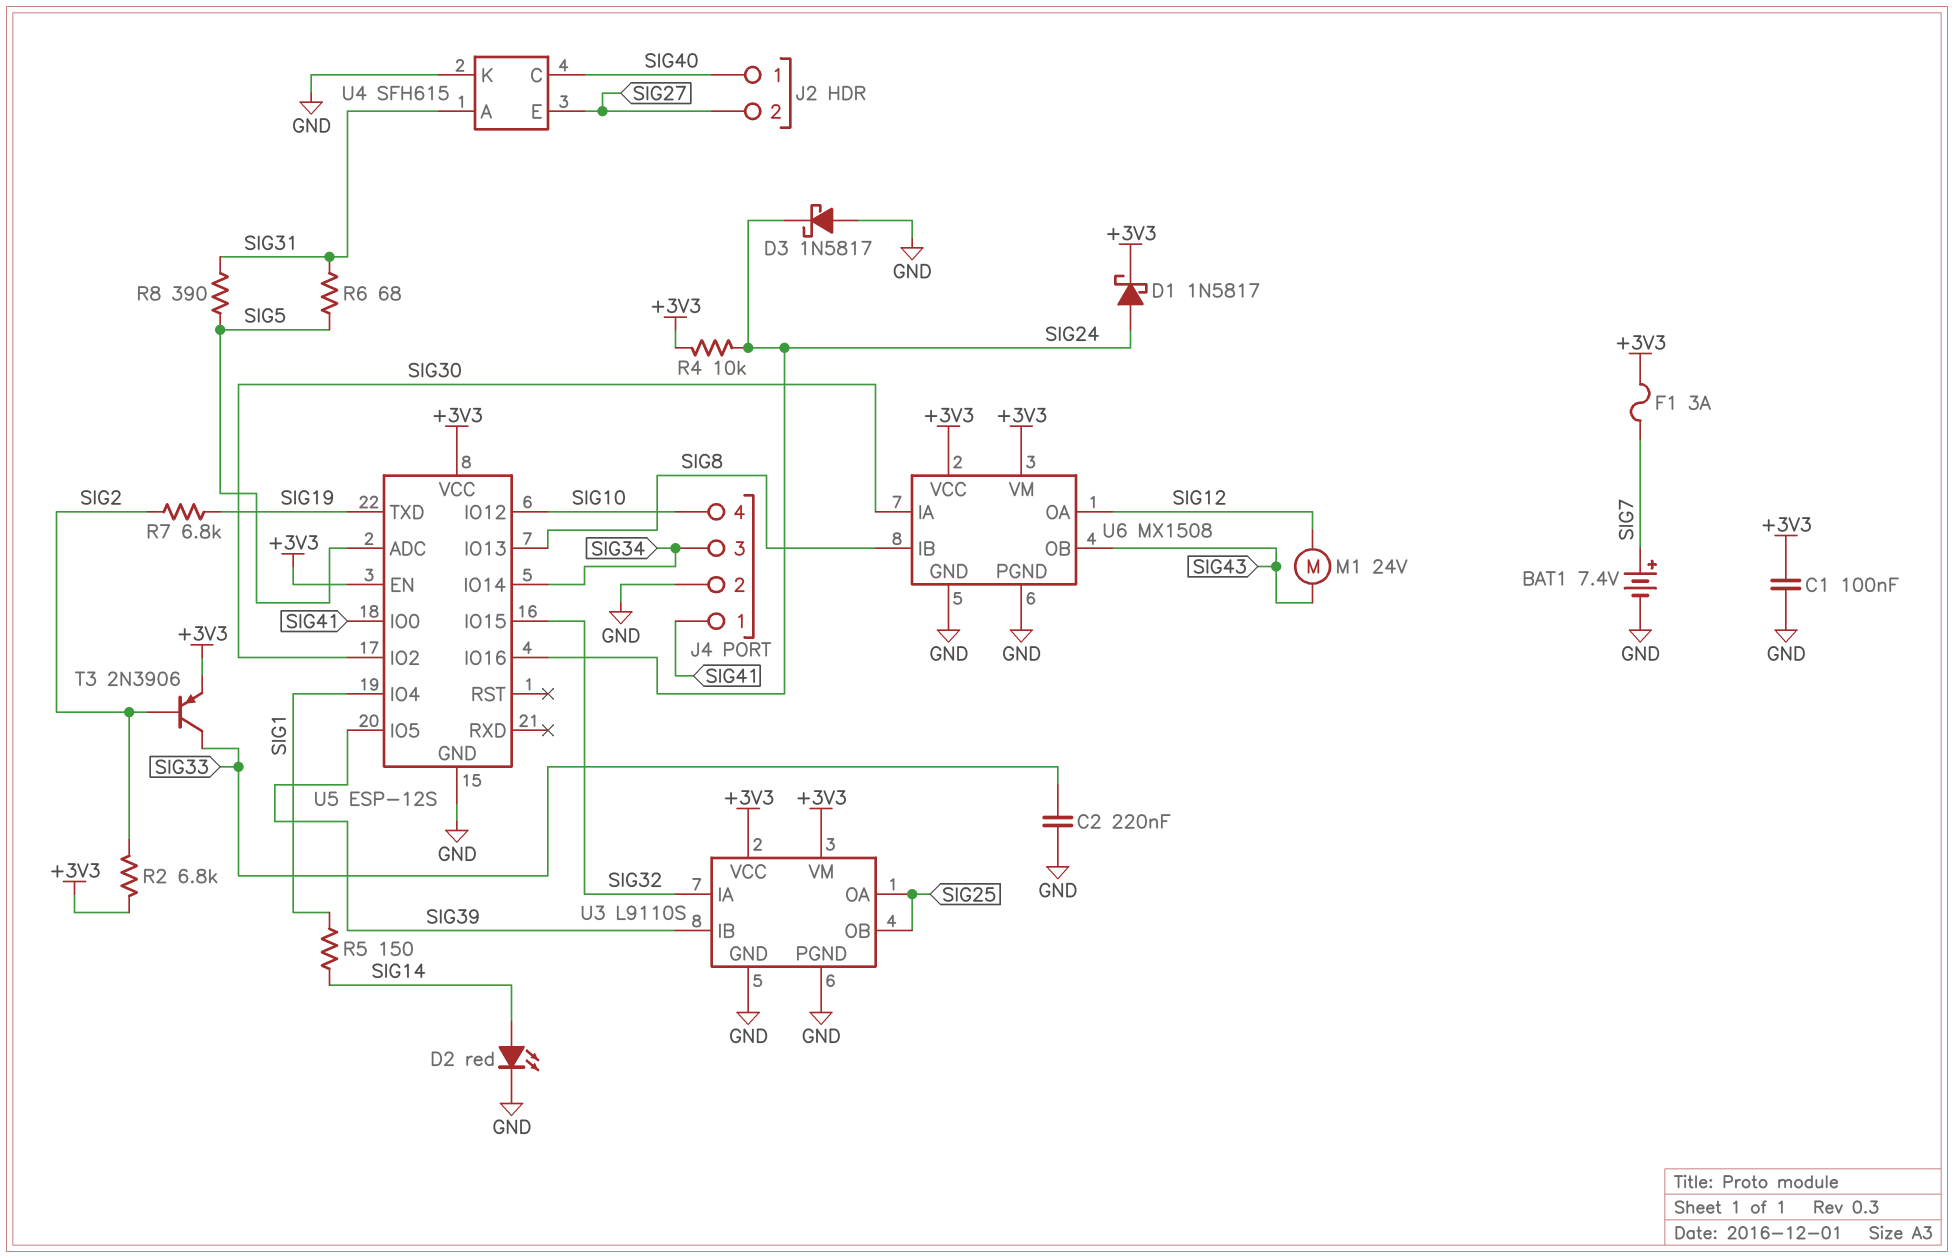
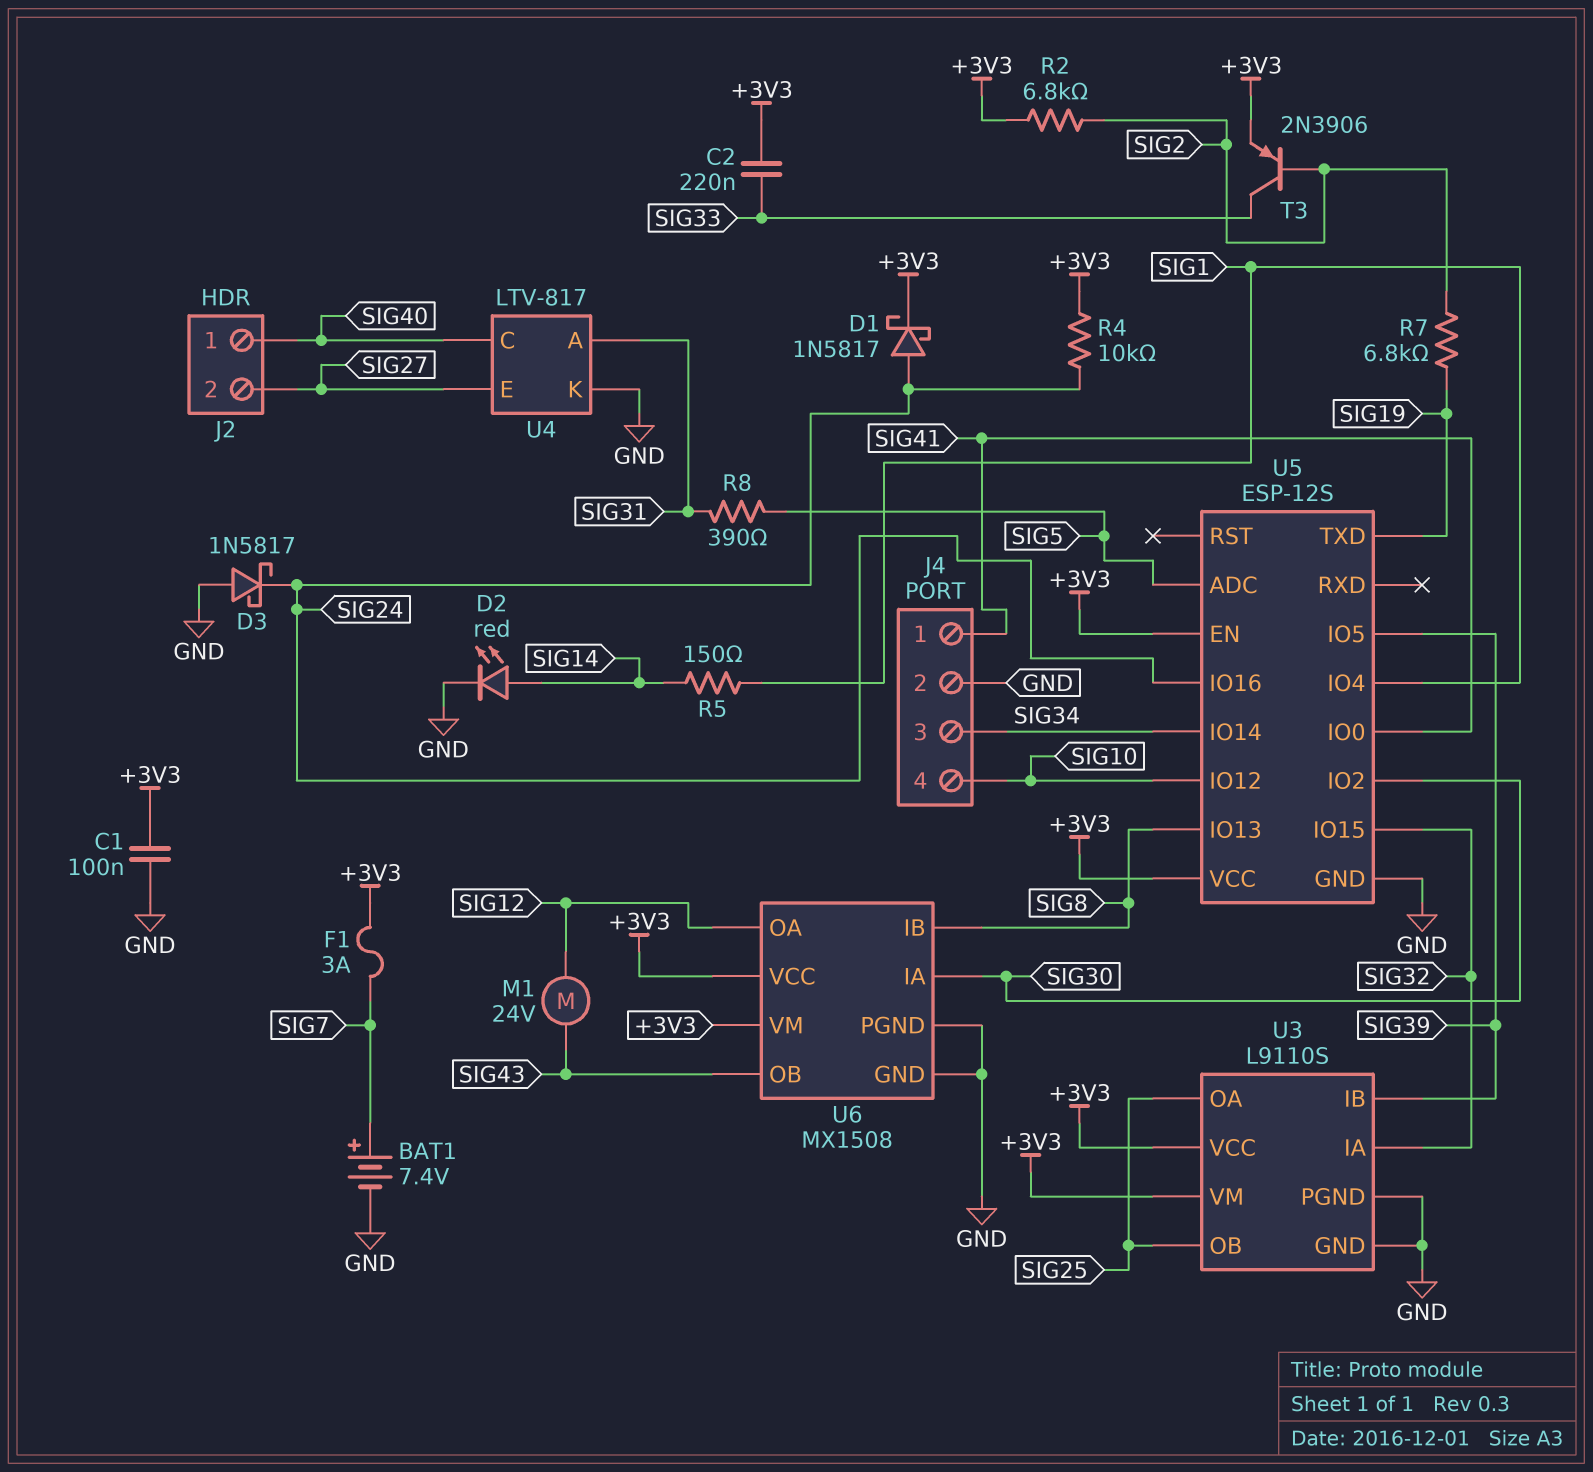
C2: 220nF (GND, SIG33) -> 220nF (+3V3, SIG33)
R6: 68 (SIG5, SIG31) -> none
U4: SFH615 -> LTV-817

